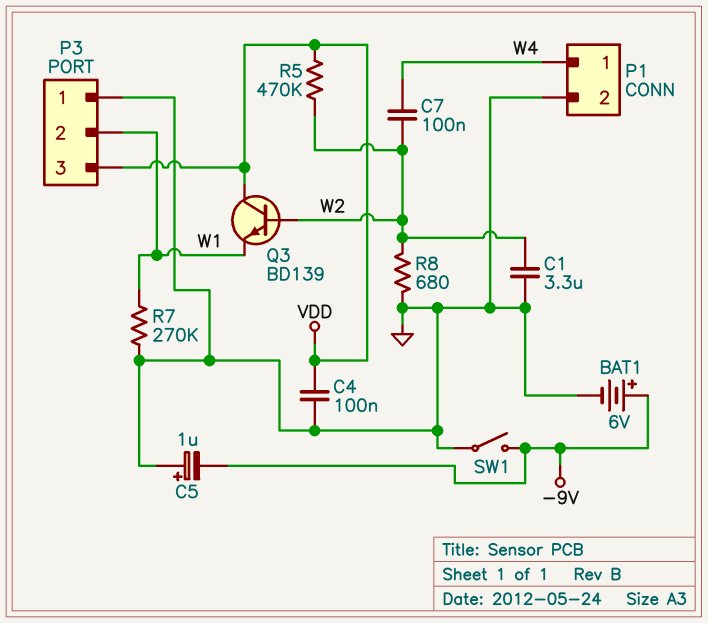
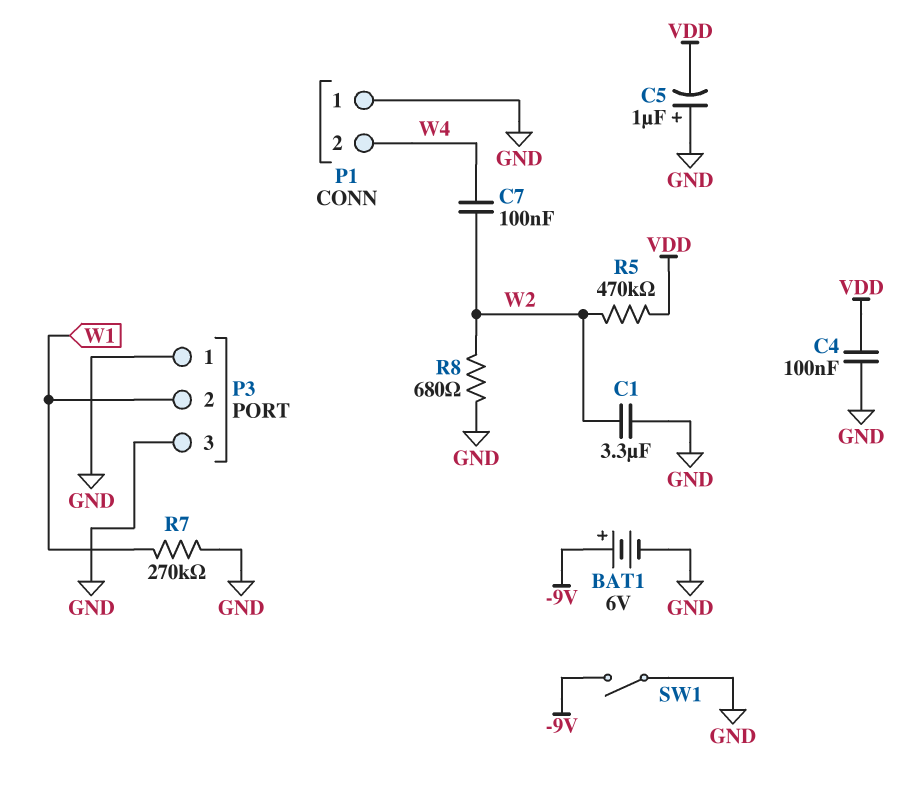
C5: 1uF (plus GND, minus -9V) -> 1uF (plus GND, minus VDD)
P1 pin 1: W4 -> GND
P1 pin 2: GND -> W4
P3 pin 3: VDD -> GND
Q3: NPN BD139 (B W2, C VDD, E W1) -> none

